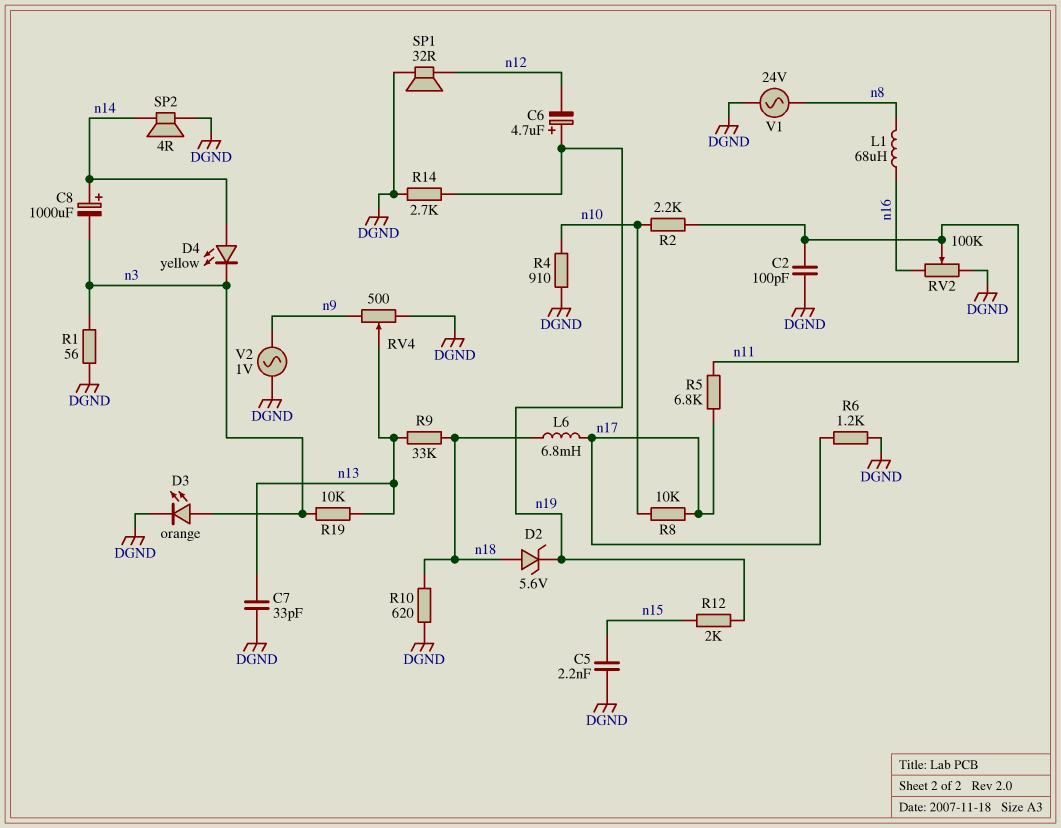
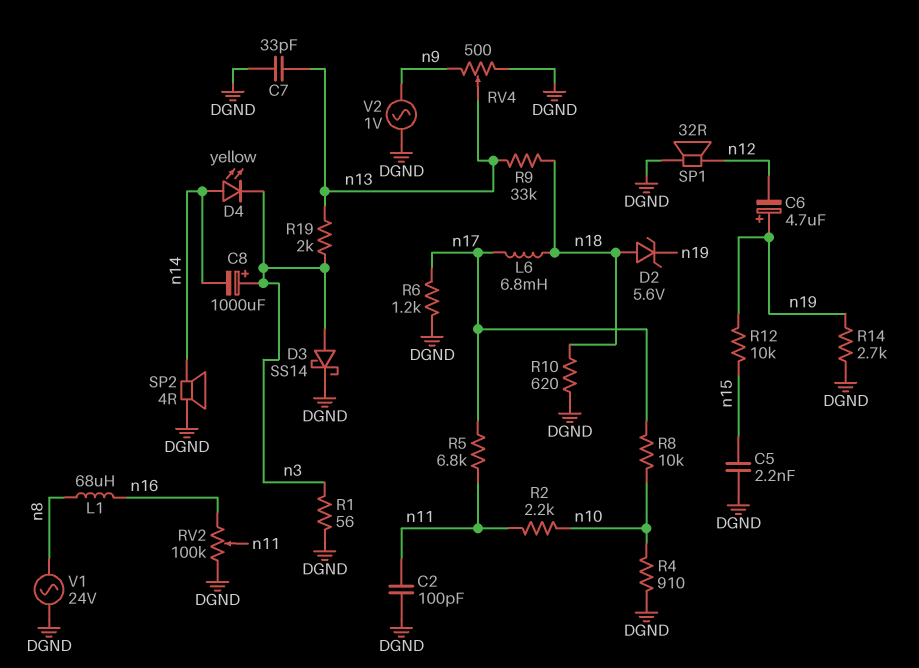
C8: 1000uF (plus n14, minus n3) -> 1000uF (plus n3, minus n14)
D3: LED orange (A n3, K DGND) -> schottky SS14 (A n3, K DGND)
R12: 2k (n15, n19) -> 10k (n15, n19)
R19: 10k (n3, n13) -> 2k (n3, n13)

